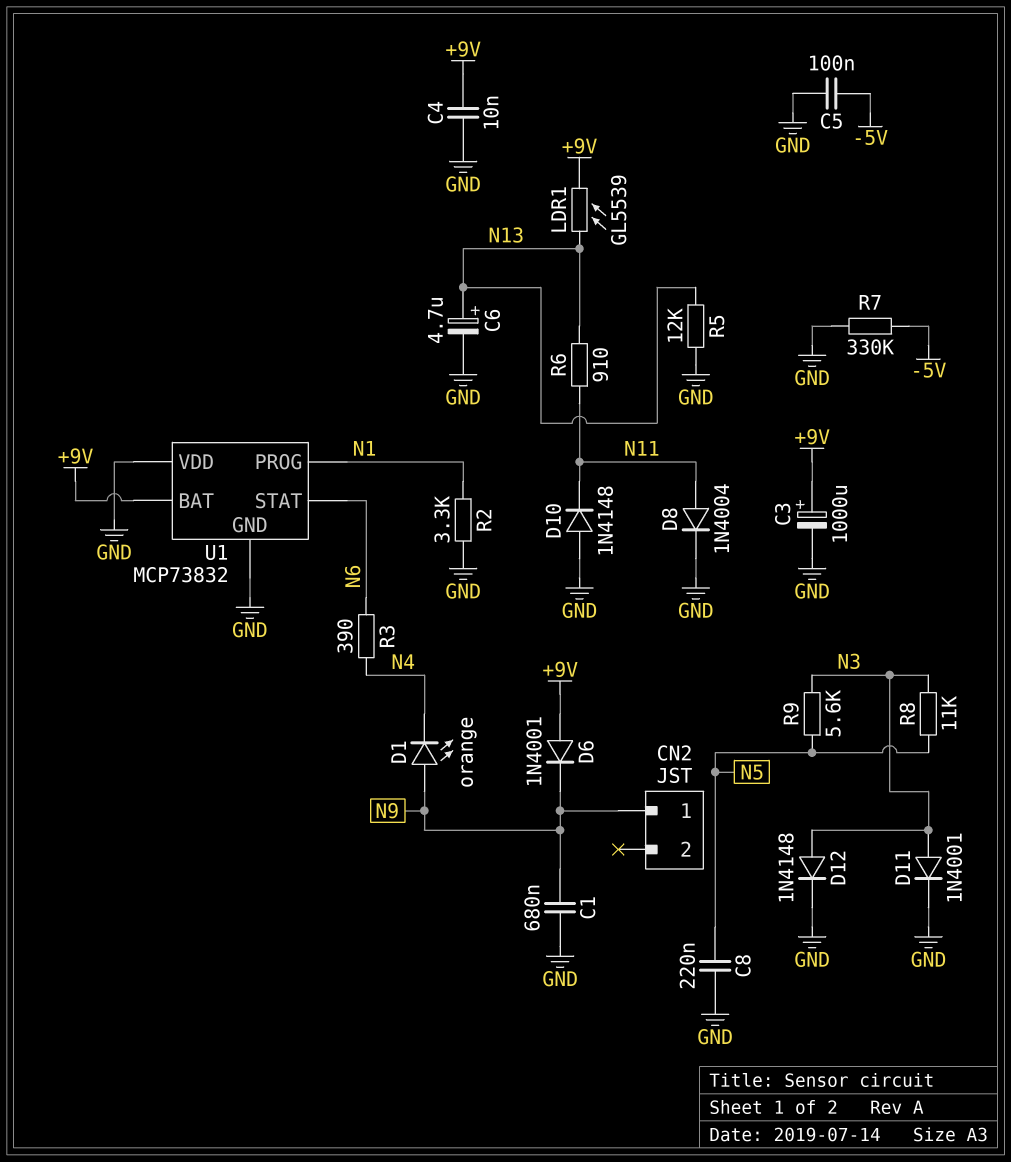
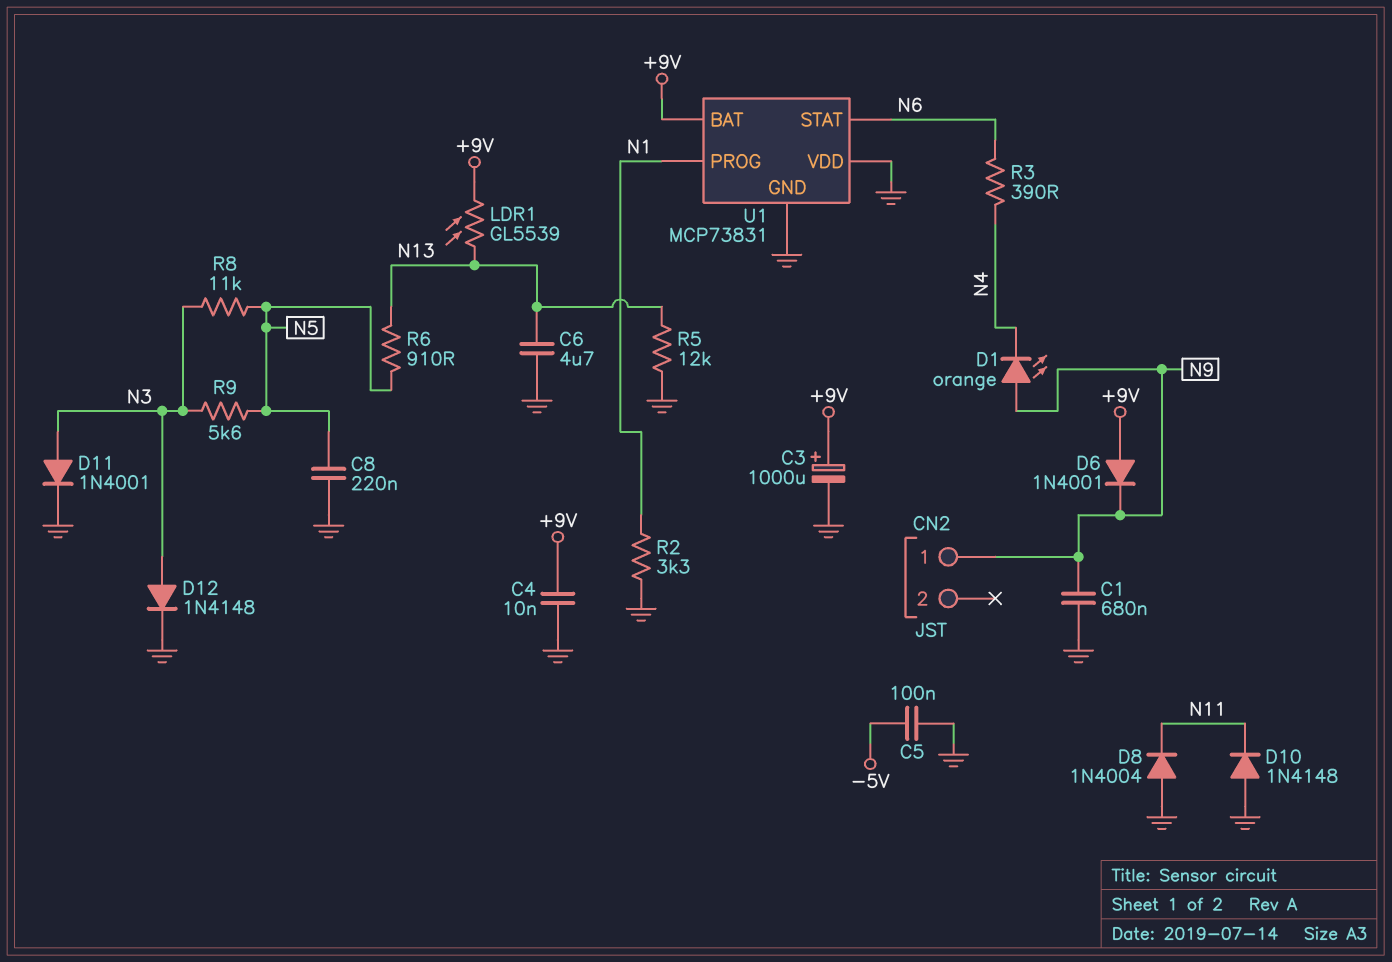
C6: 4.7uF (plus N13, minus GND) -> 4.7uF (GND, N13)
D8: diode 1N4004 (A N11, K GND) -> diode 1N4004 (A GND, K N11)
R6: 910 (N11, N13) -> 910 (N5, N13)
R7: 330k (-5V, GND) -> none
U1: MCP73832 -> MCP73831

